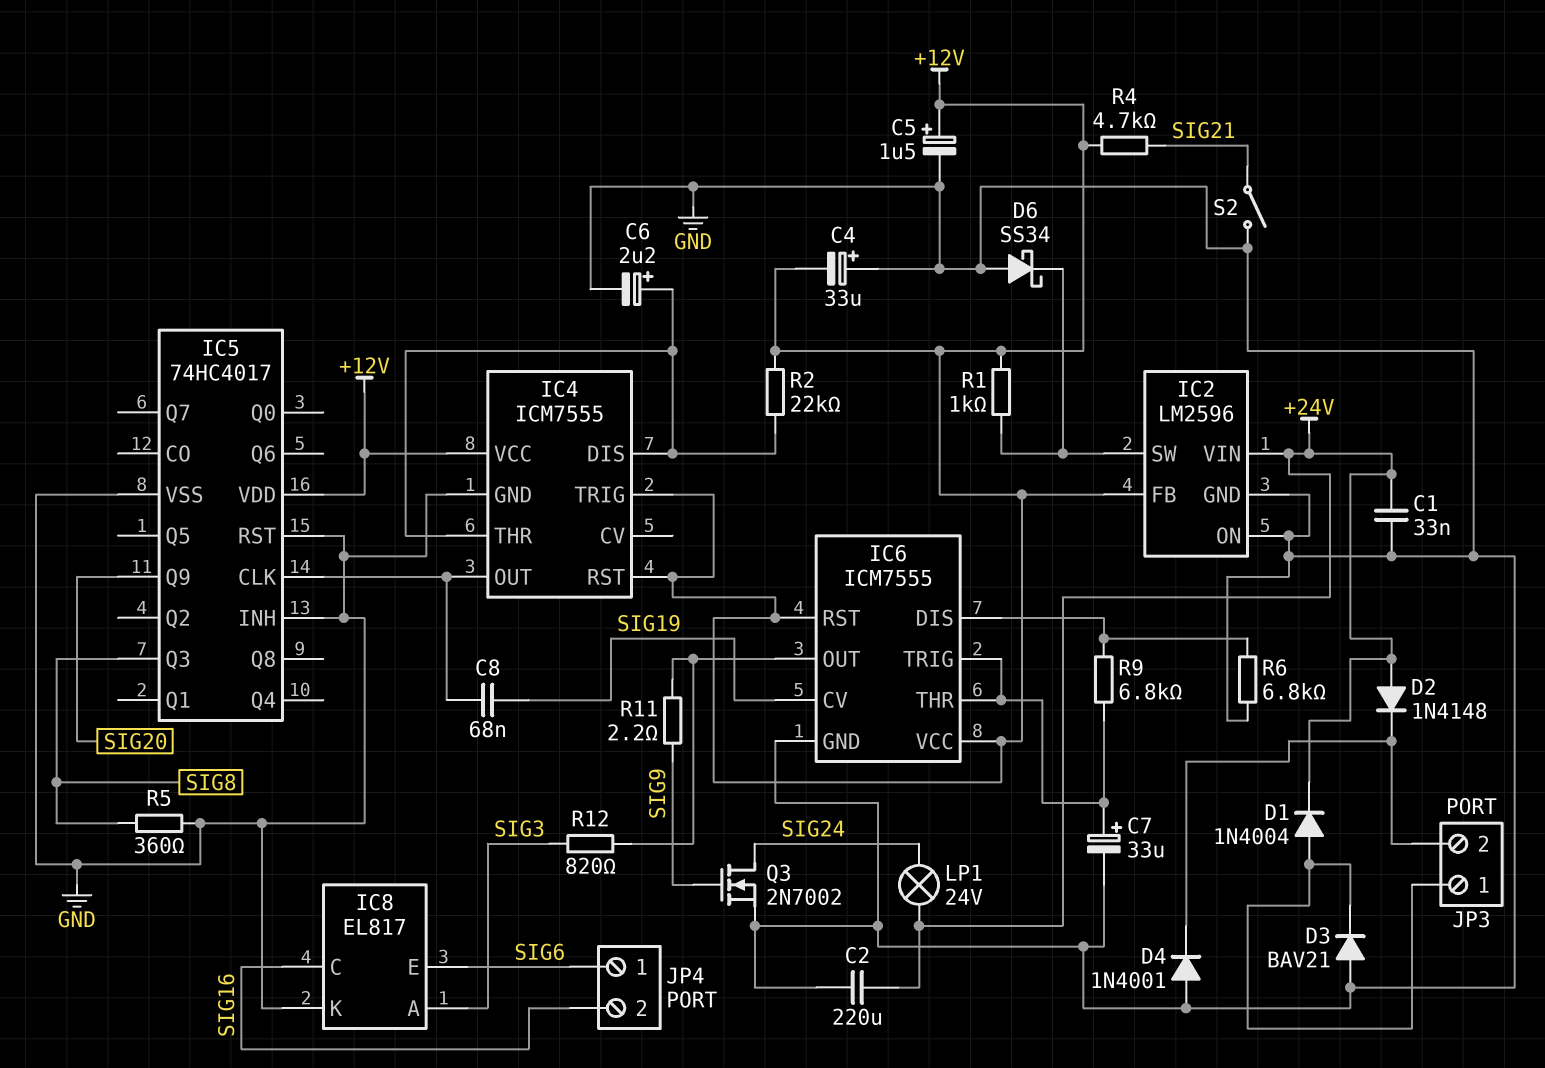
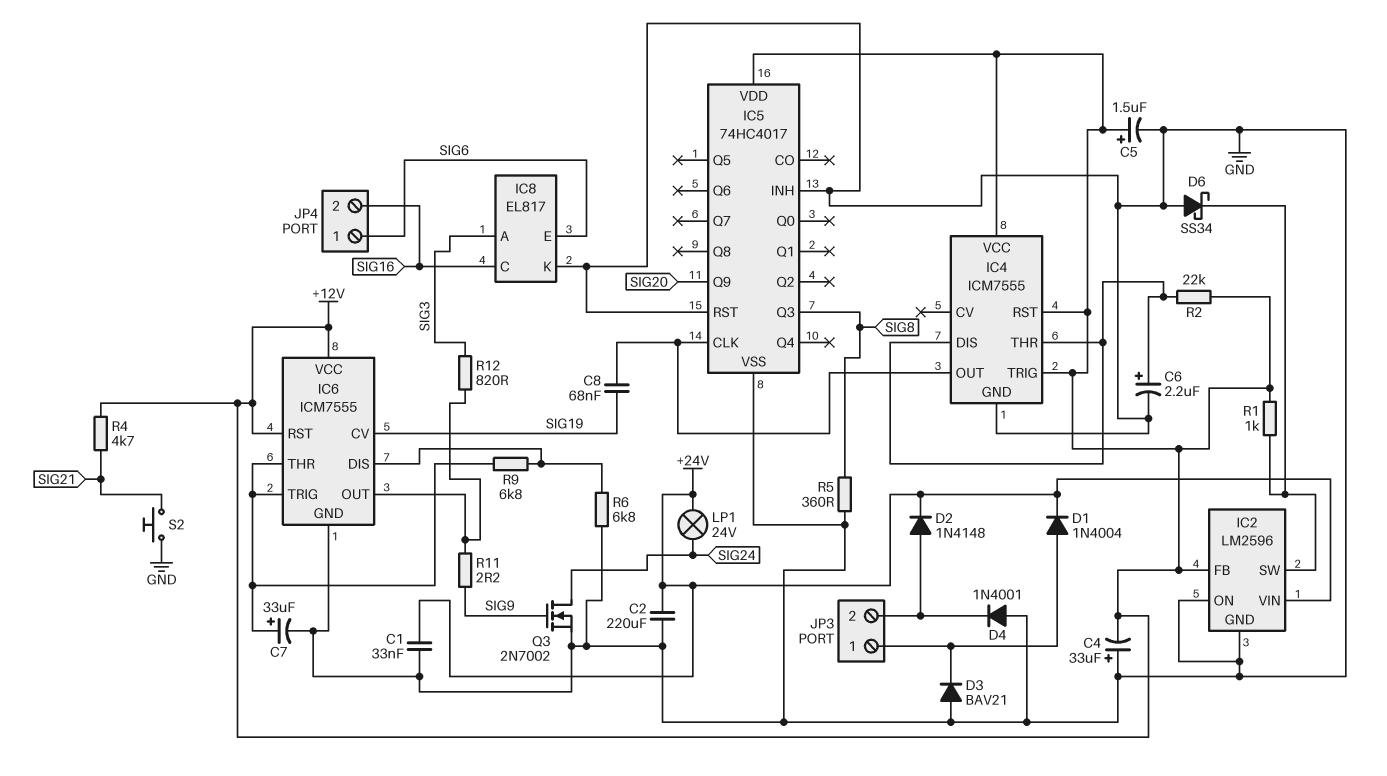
D2: diode 1N4148 (A +24V, K JP3/2) -> diode 1N4148 (A JP3/2, K +24V)
S2: switch (GND, SIG21) -> button (GND, SIG21)

